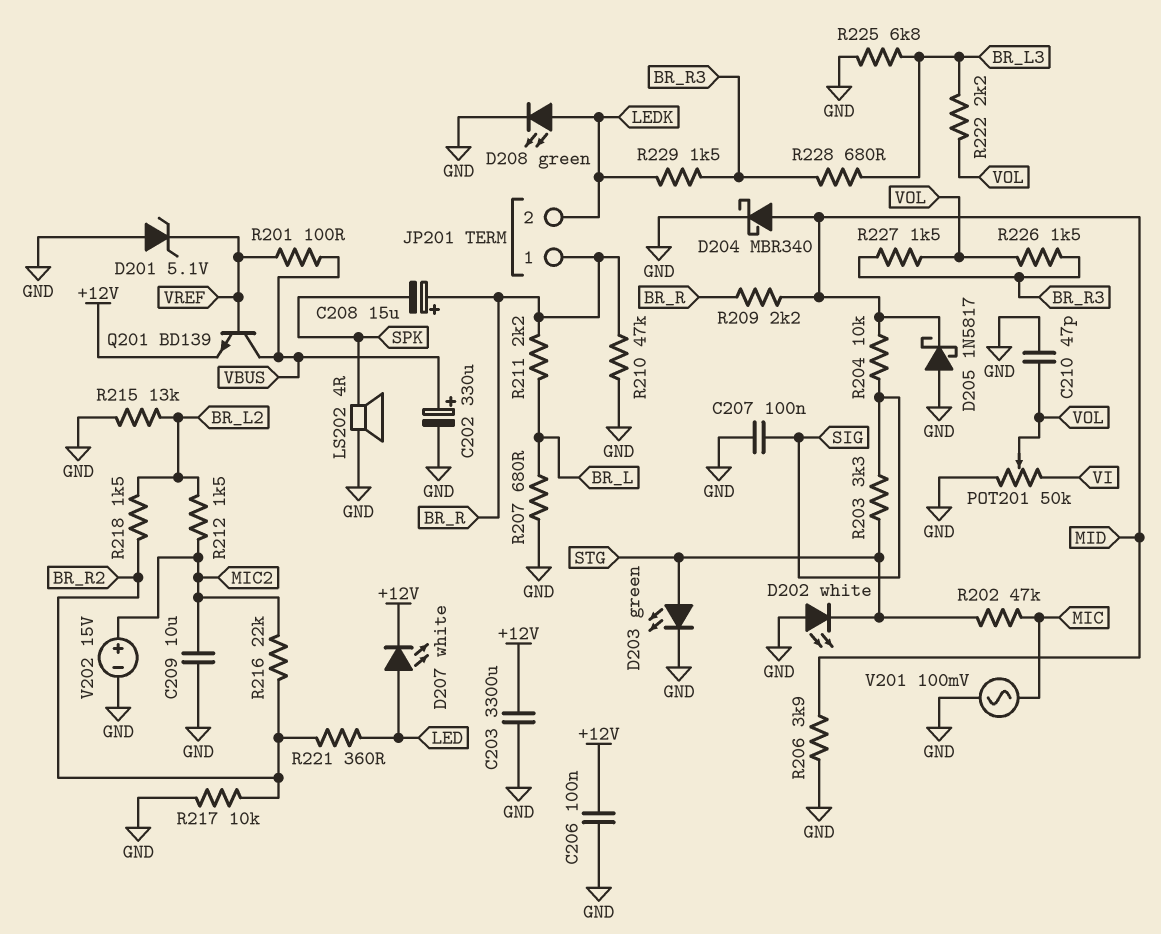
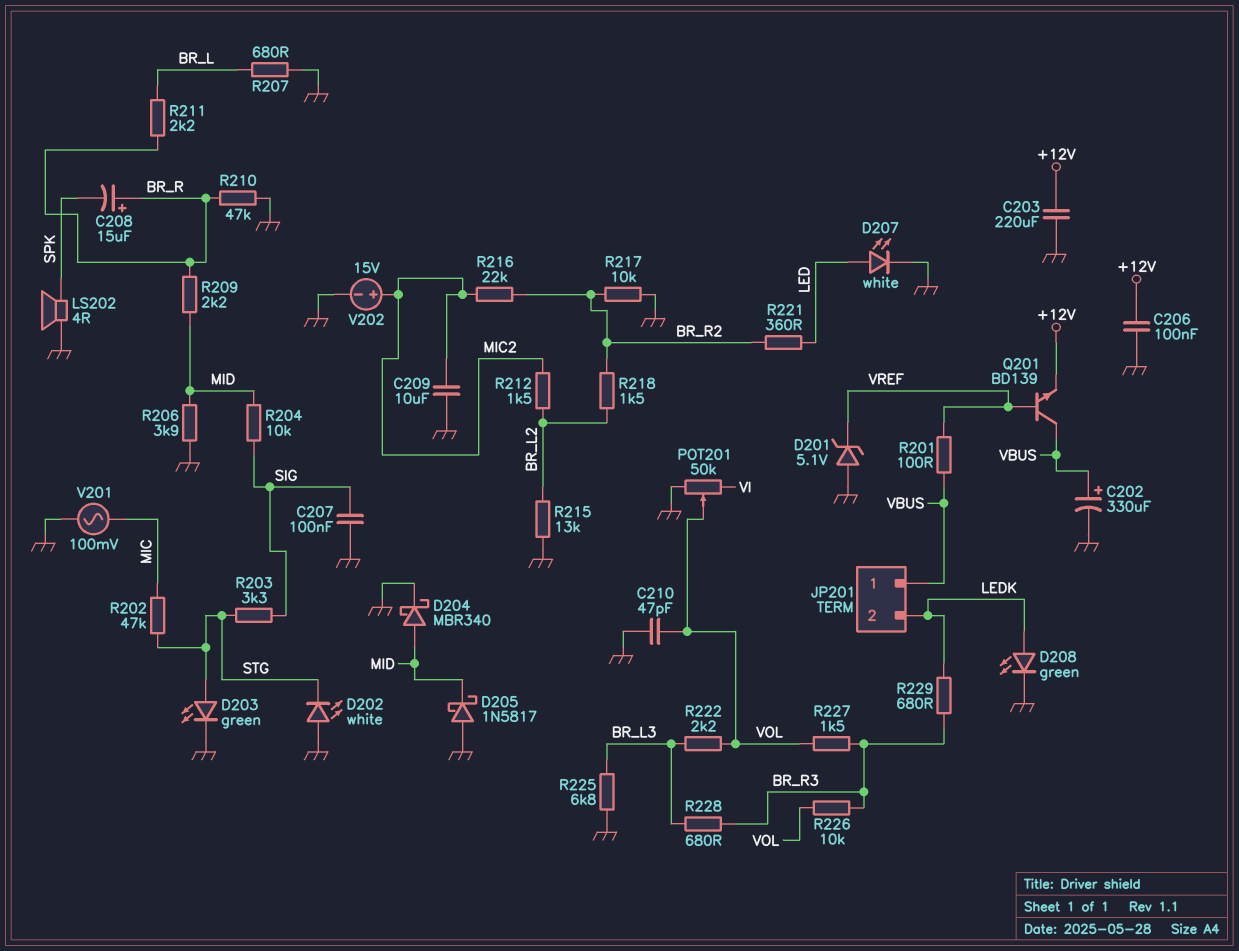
C203: 3300uF (+12V, GND) -> 220uF (+12V, GND)
D207: LED white (A LED, K +12V) -> LED white (A LED, K GND)
JP201 pin 1: BR_R -> VBUS
R226: 1.5k (BR_R3, VOL) -> 10k (BR_R3, VOL)
R229: 1.5k (BR_R3, LEDK) -> 680 (BR_R3, LEDK)

